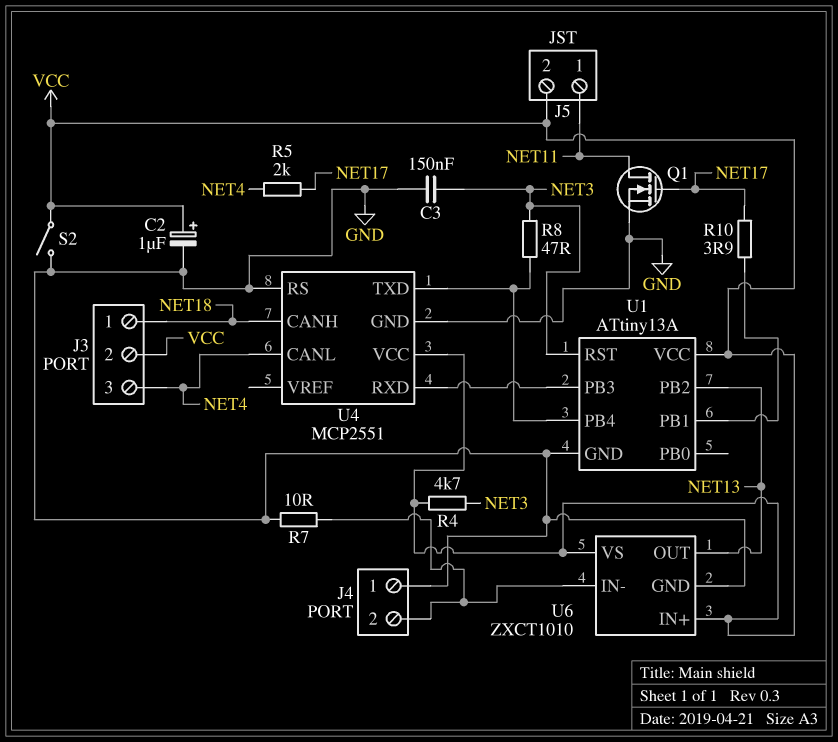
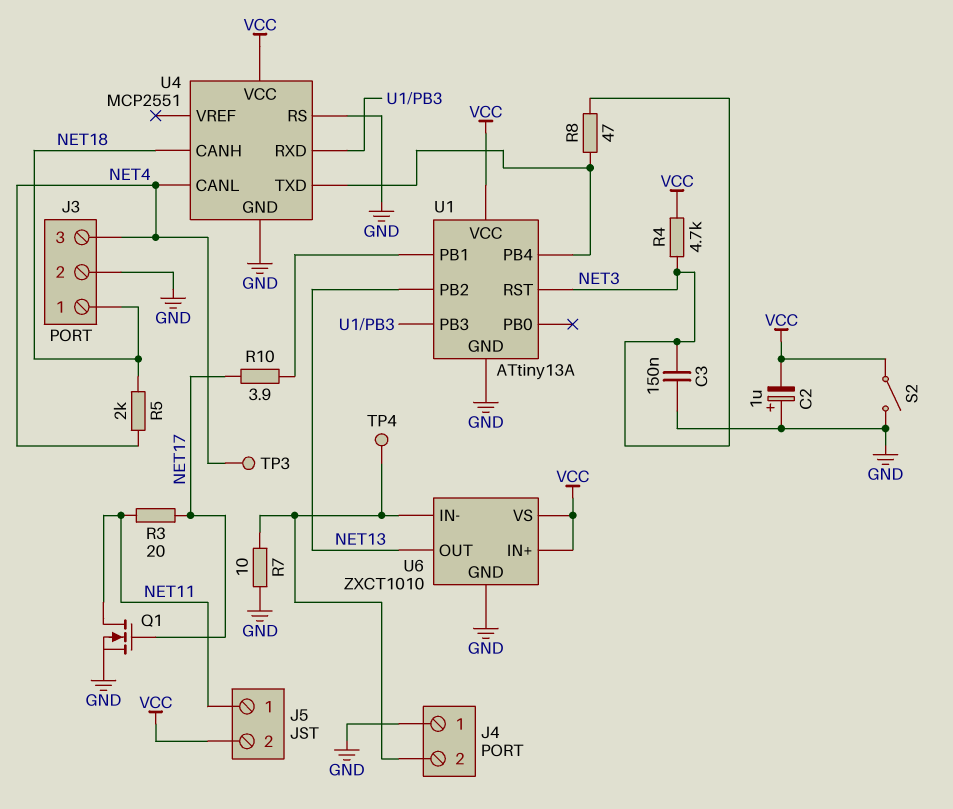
C2: 1uF (plus VCC, minus GND) -> 1uF (plus GND, minus VCC)
J3 pin 2: VCC -> GND
R3: none -> 20 (NET11, NET17)
R5: 2k (NET4, NET17) -> 2k (NET4, NET18)
TP3: none -> test point (NET4)
TP4: none -> test point (J4/2)

